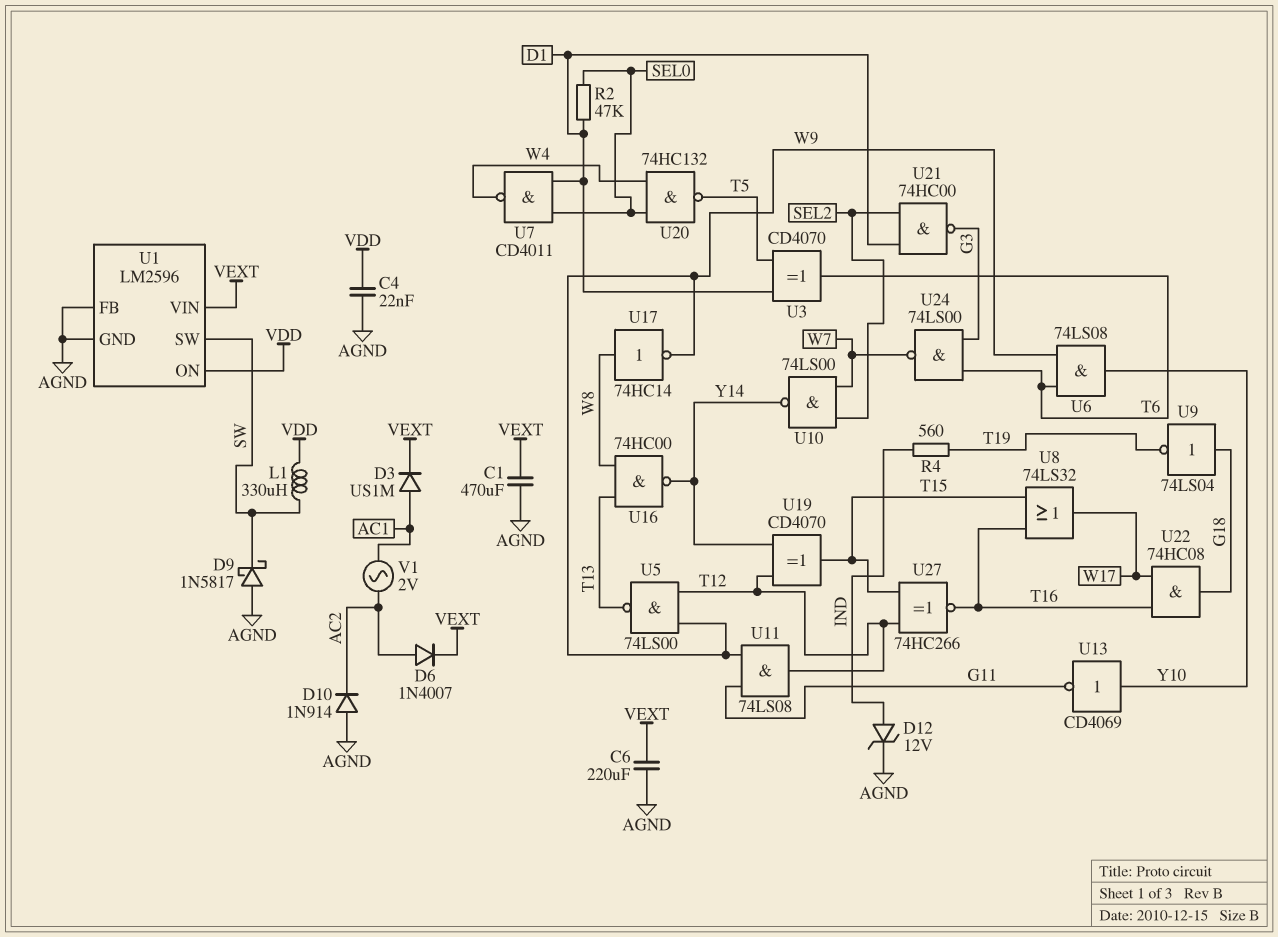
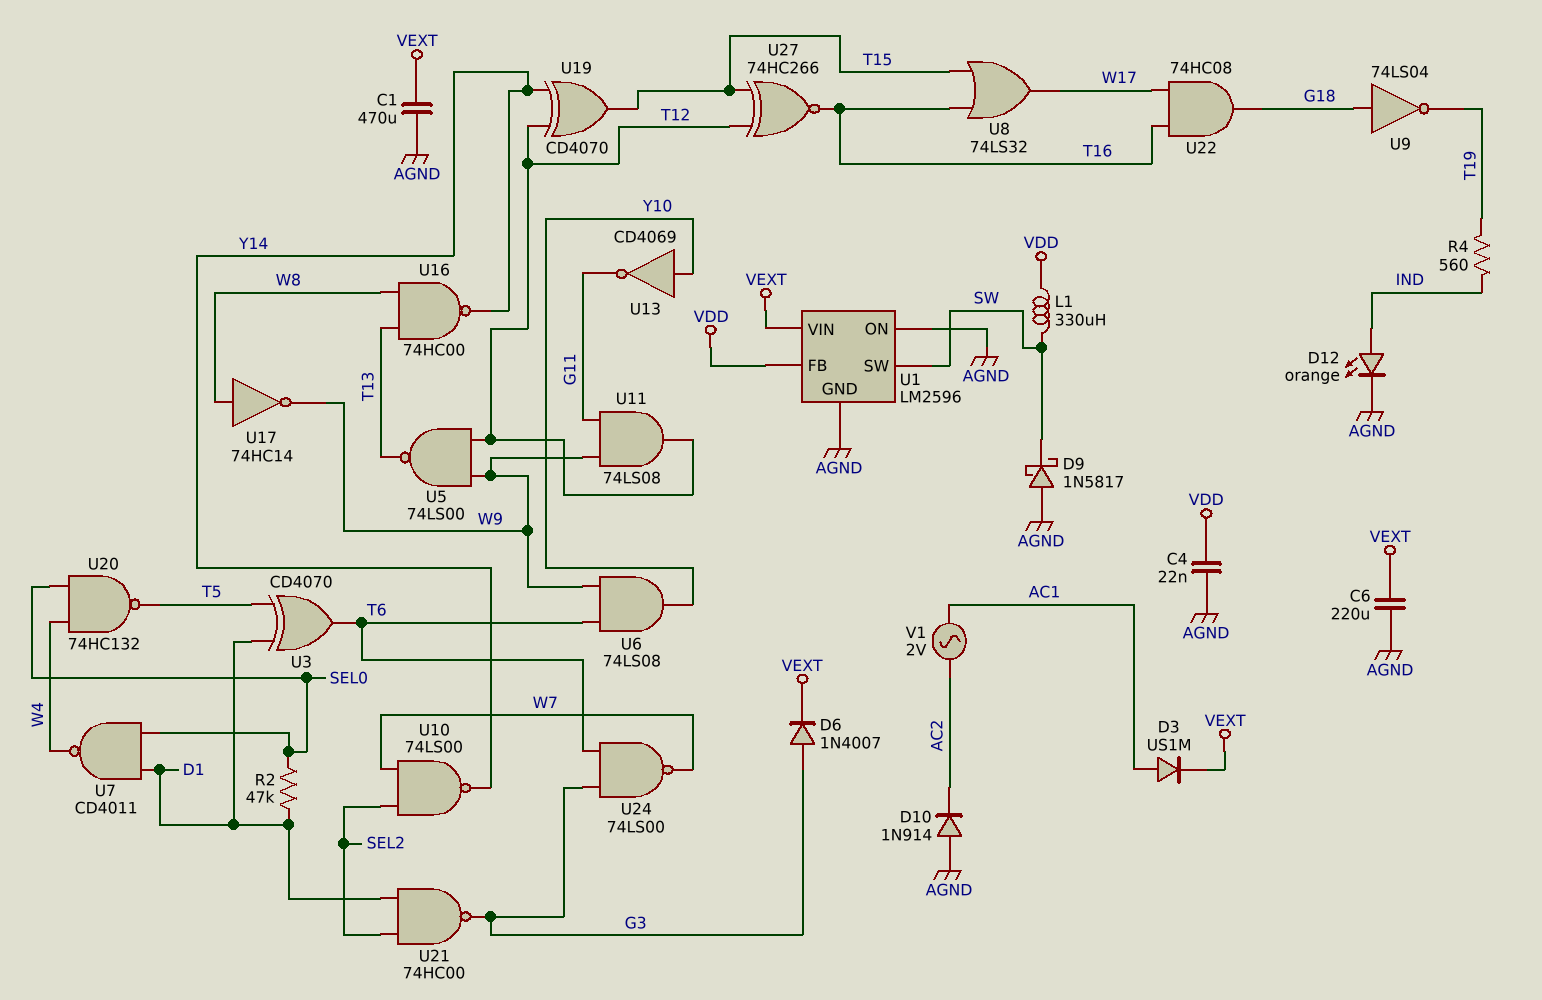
D6: diode 1N4007 (A AC2, K VEXT) -> diode 1N4007 (A G3, K VEXT)
D12: zener 12V (A IND, K AGND) -> LED orange (A IND, K AGND)
U1 pin FB: AGND -> VDD
U1 pin ON: VDD -> AGND

